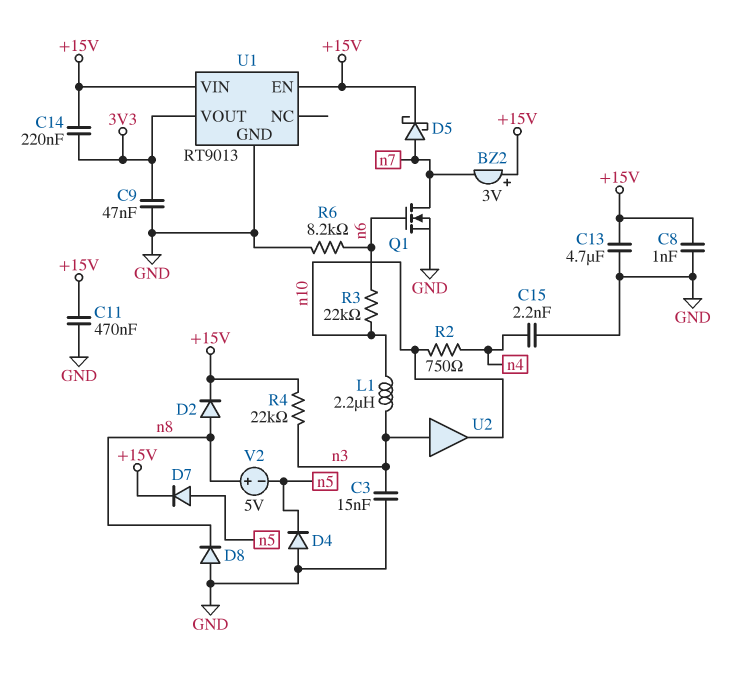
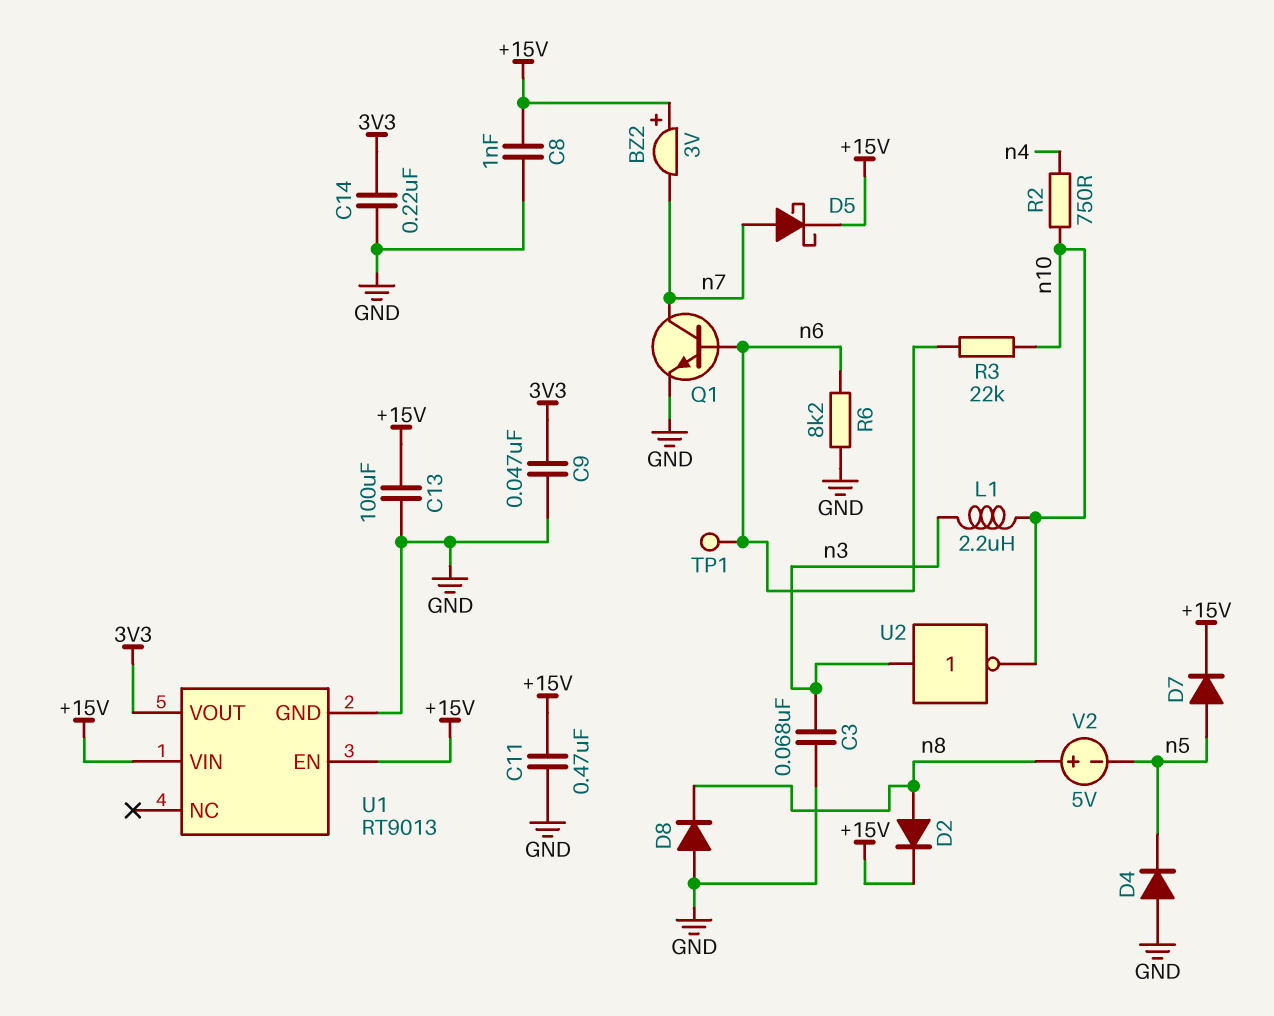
C3: 15nF (GND, n3) -> 68nF (GND, n3)
C13: 4.7uF (+15V, GND) -> 100uF (+15V, GND)
C14: 220nF (+15V, 3V3) -> 220nF (3V3, GND)
C15: 2.2nF (GND, n4) -> none
Q1: NMOS (G n6, D n7, S GND) -> NPN (B n6, C n7, E GND)
R4: 22k (+15V, n3) -> none
TP1: none -> test point (n6)
U2: buffer (in n3, out n10) -> NOT (in n3, out n10)

